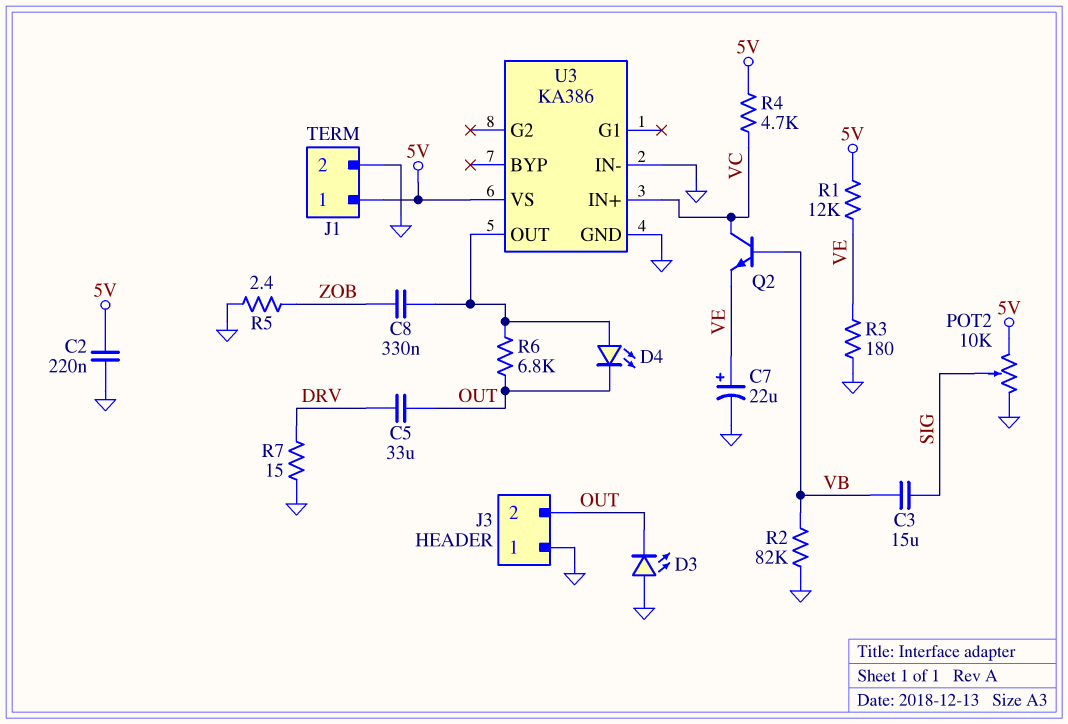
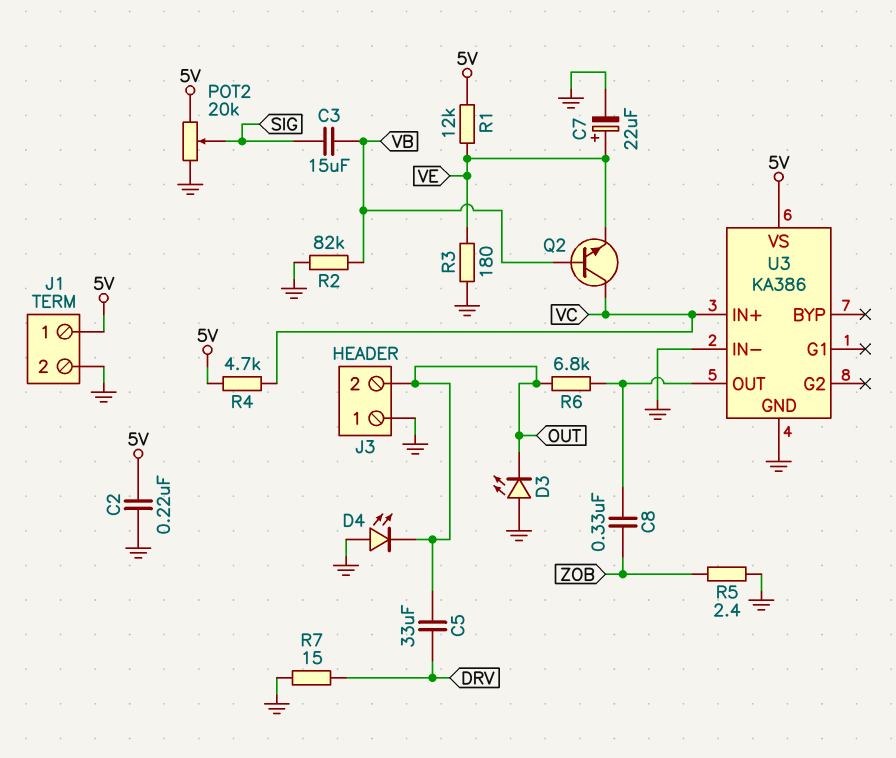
D4: LED (A U3/OUT, K OUT) -> LED (A GND, K OUT)
POT2: 10k (5V, GND, wiper SIG) -> 20k (5V, GND, wiper SIG)

